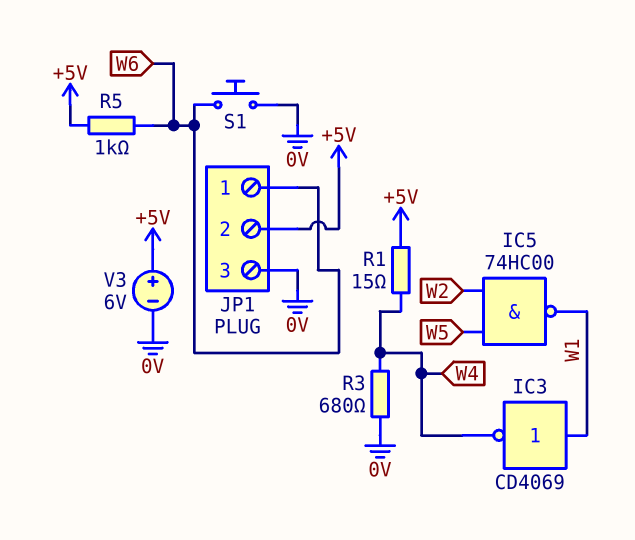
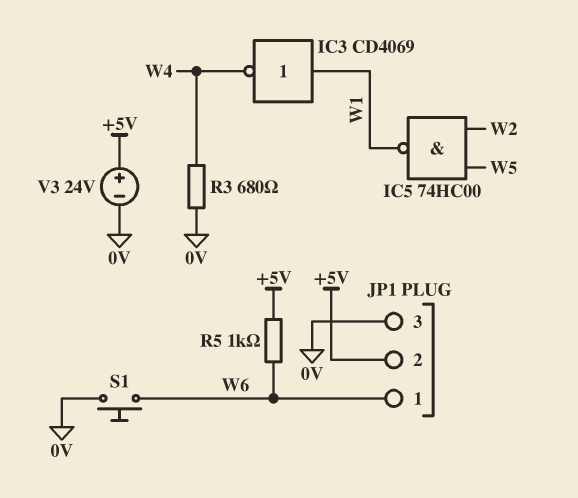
R1: 15 (+5V, W4) -> none
V3: 6V (plus +5V, minus 0V) -> 24V (plus +5V, minus 0V)

